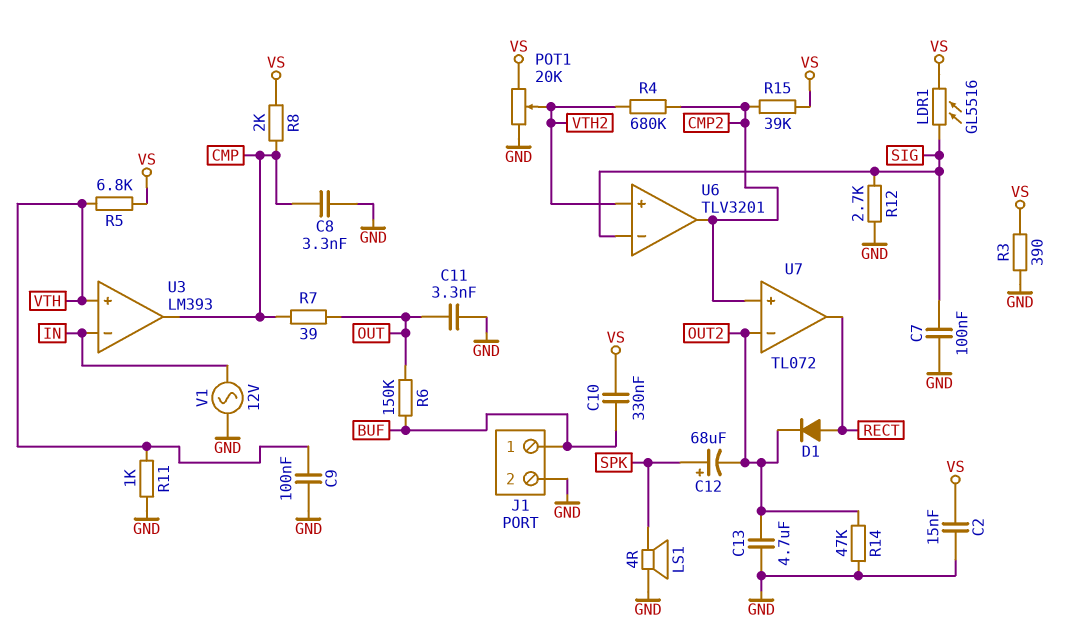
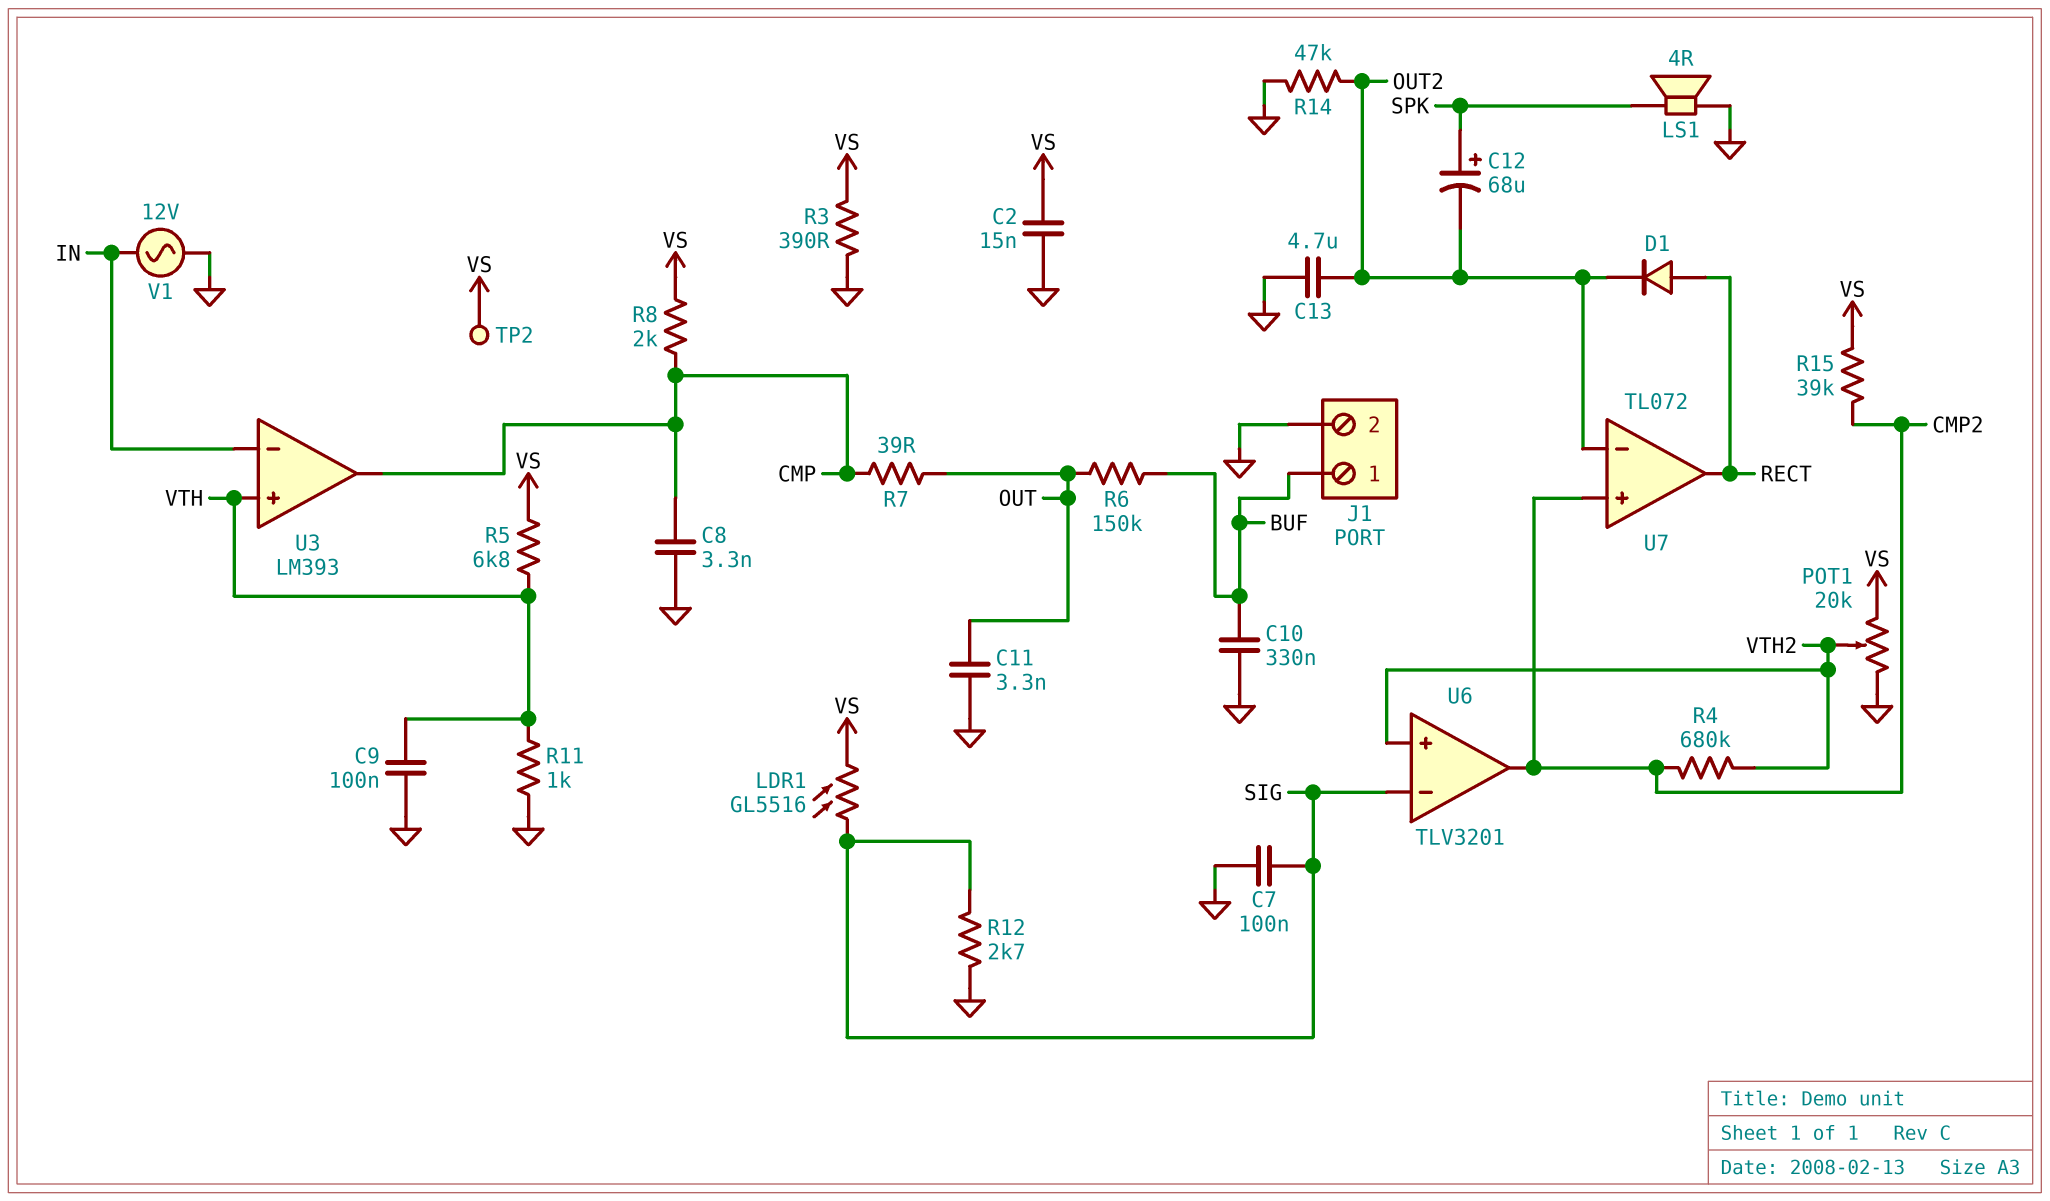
C10: 330nF (BUF, VS) -> 330nF (BUF, GND)
TP2: none -> test point (VS)

